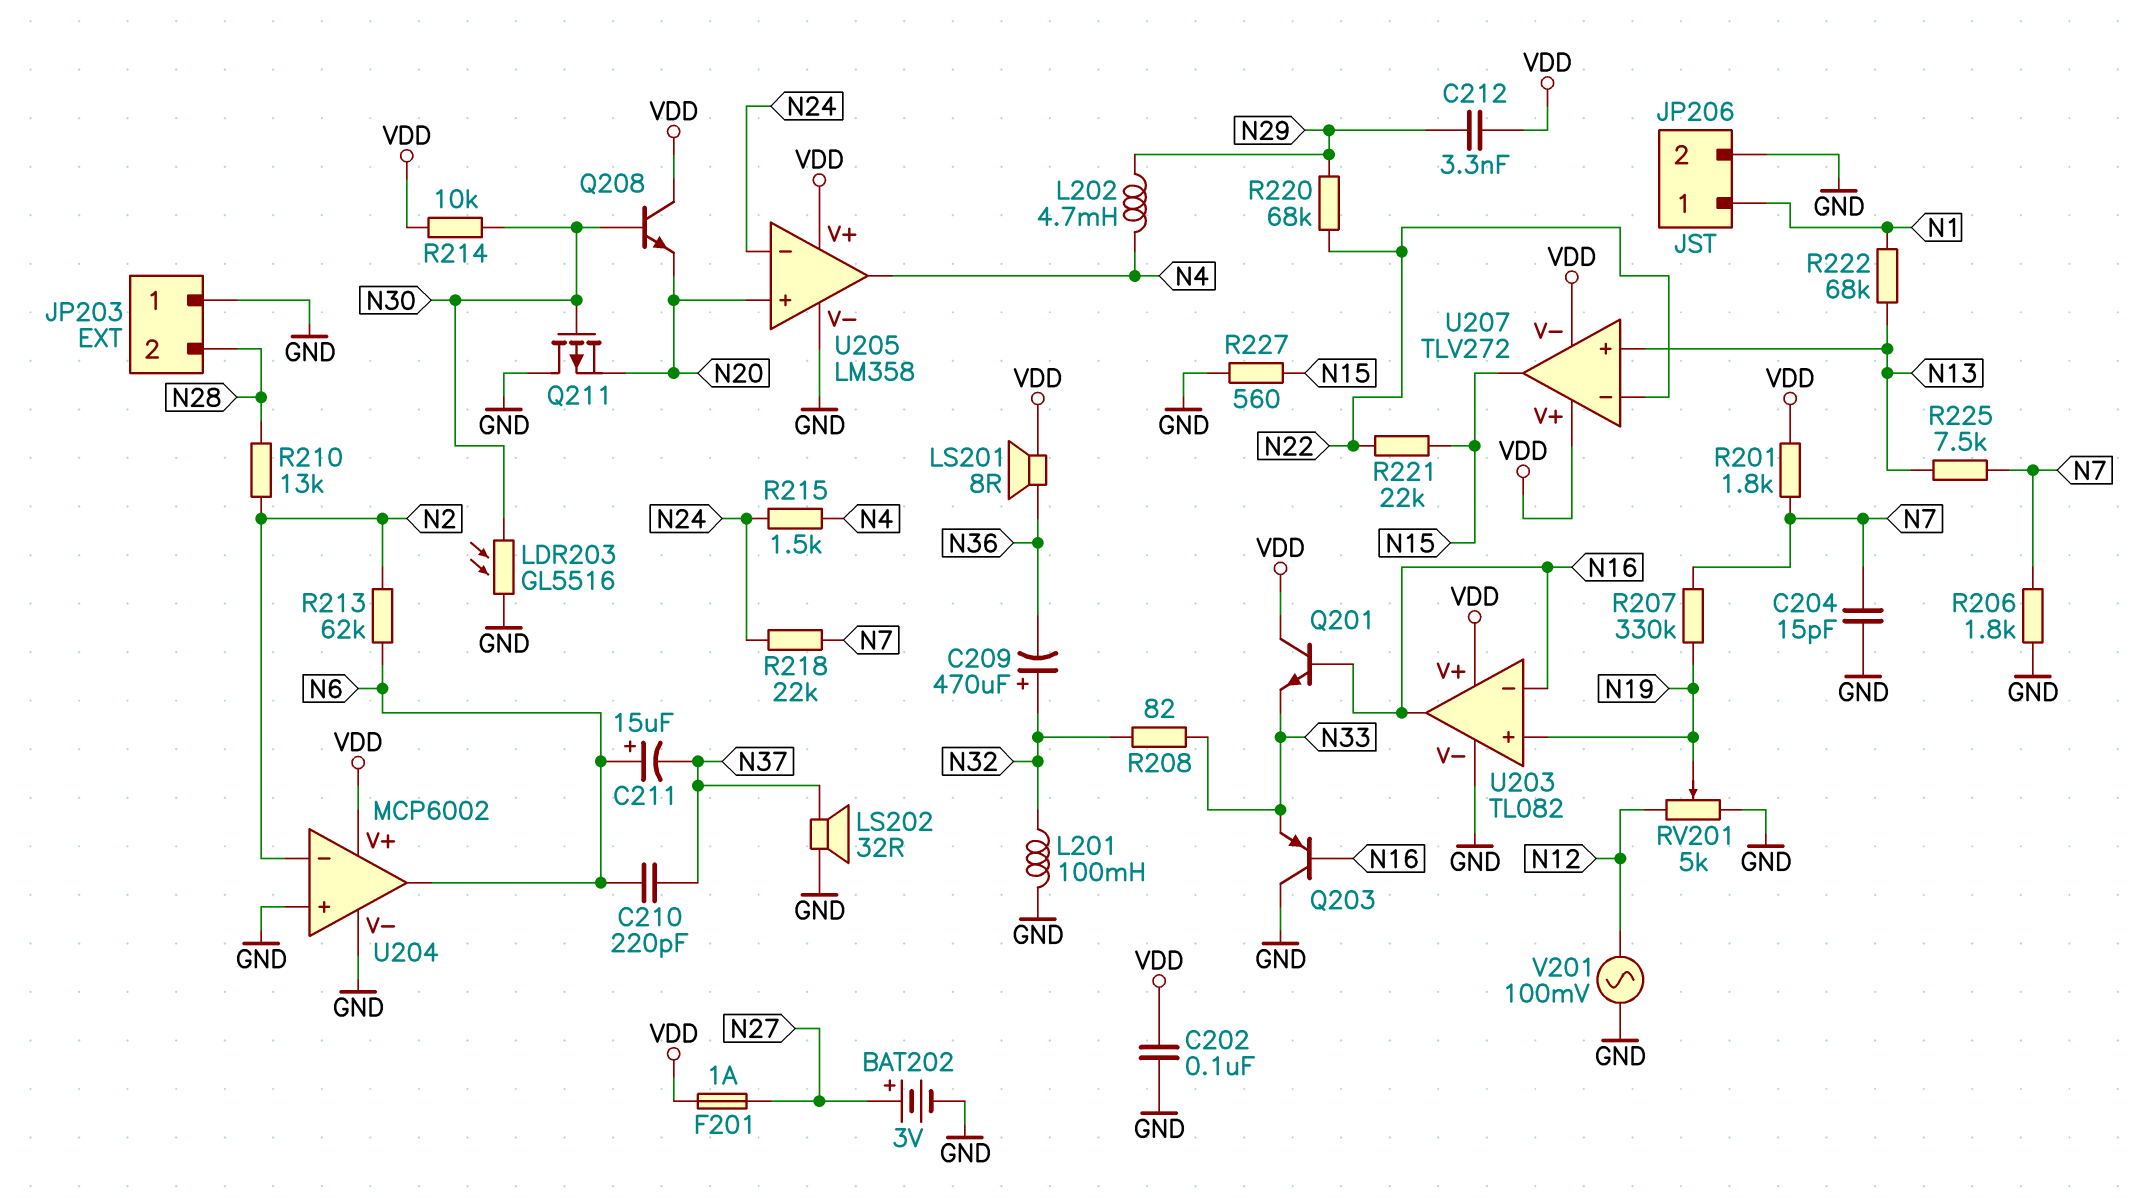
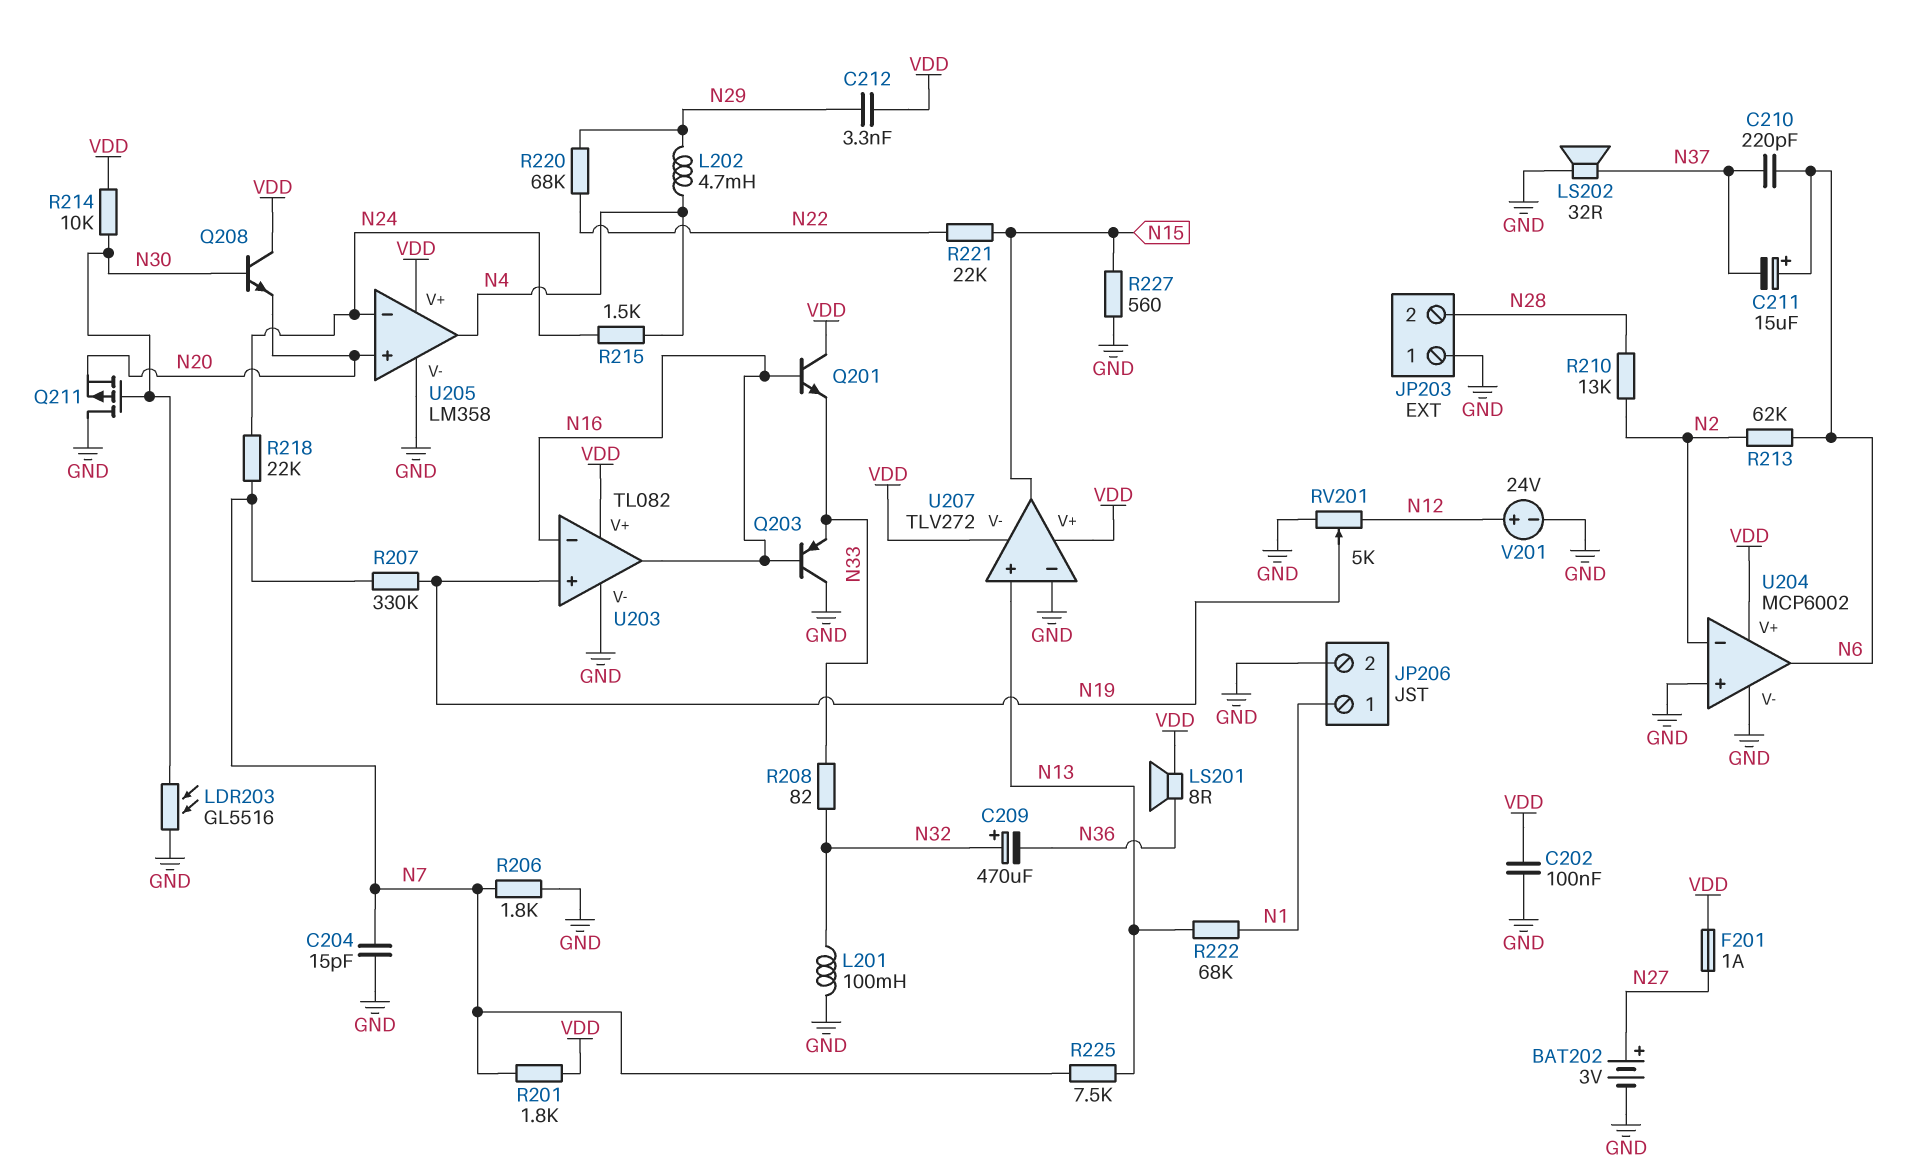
U207 pin in-: N22 -> GND
V201: AC 100mV (GND, N12) -> 24V (plus N12, minus GND)

